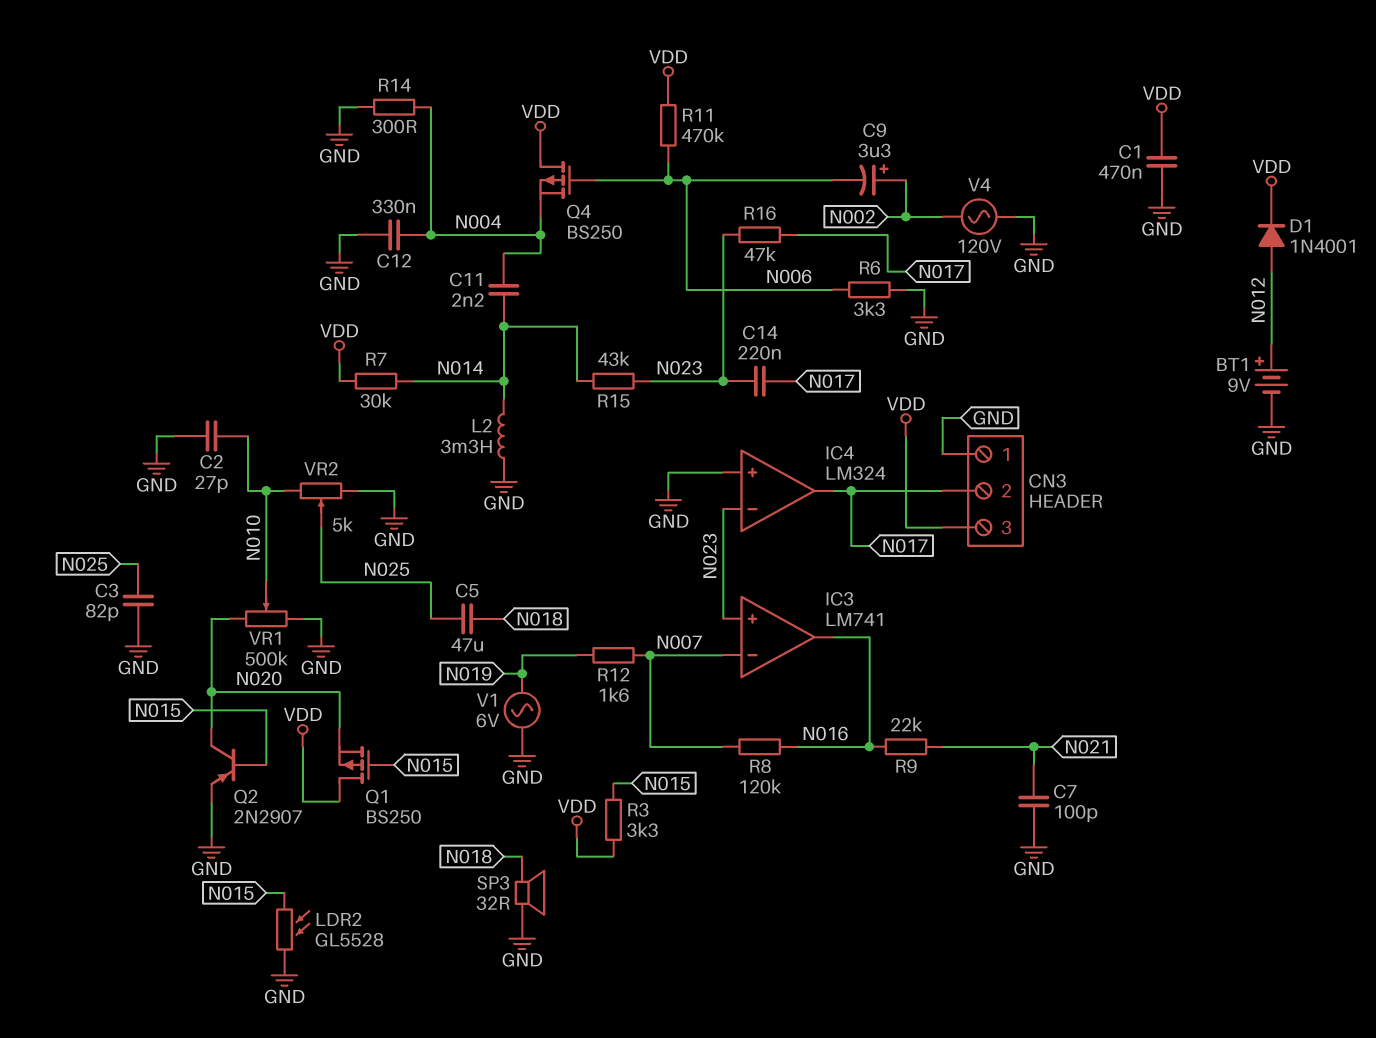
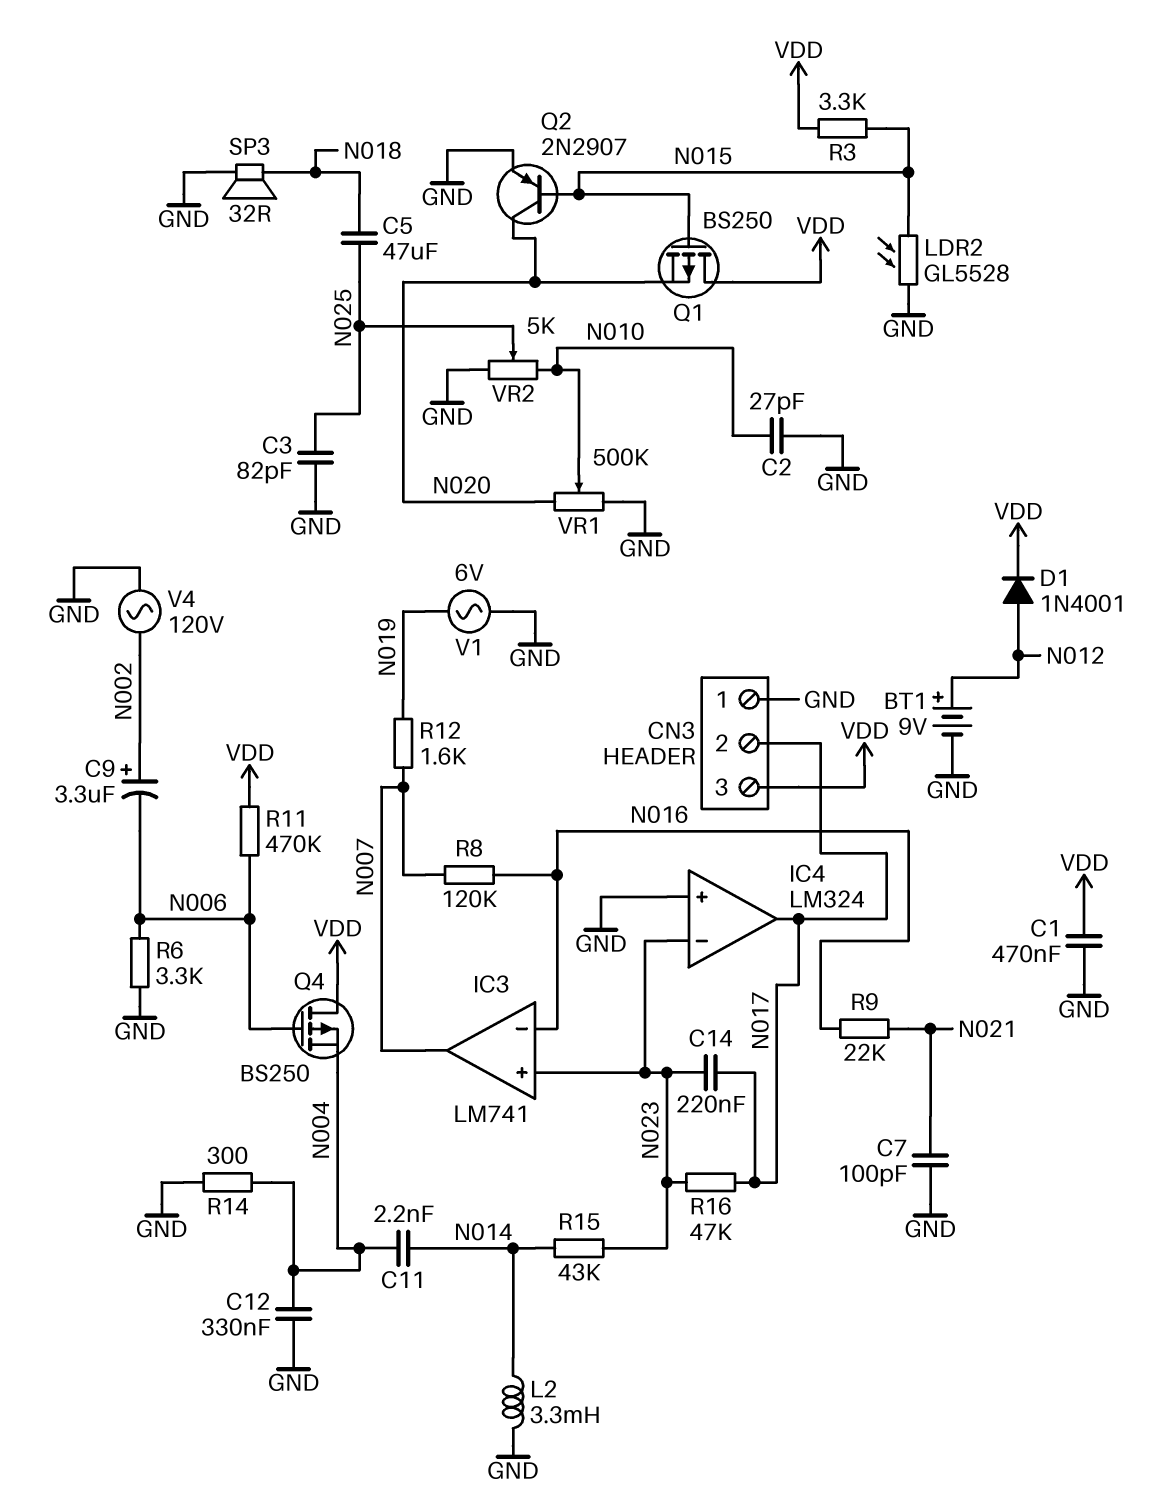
IC3 pin in-: N007 -> N016
IC3 pin out: N016 -> N007
R7: 30k (N014, VDD) -> none

